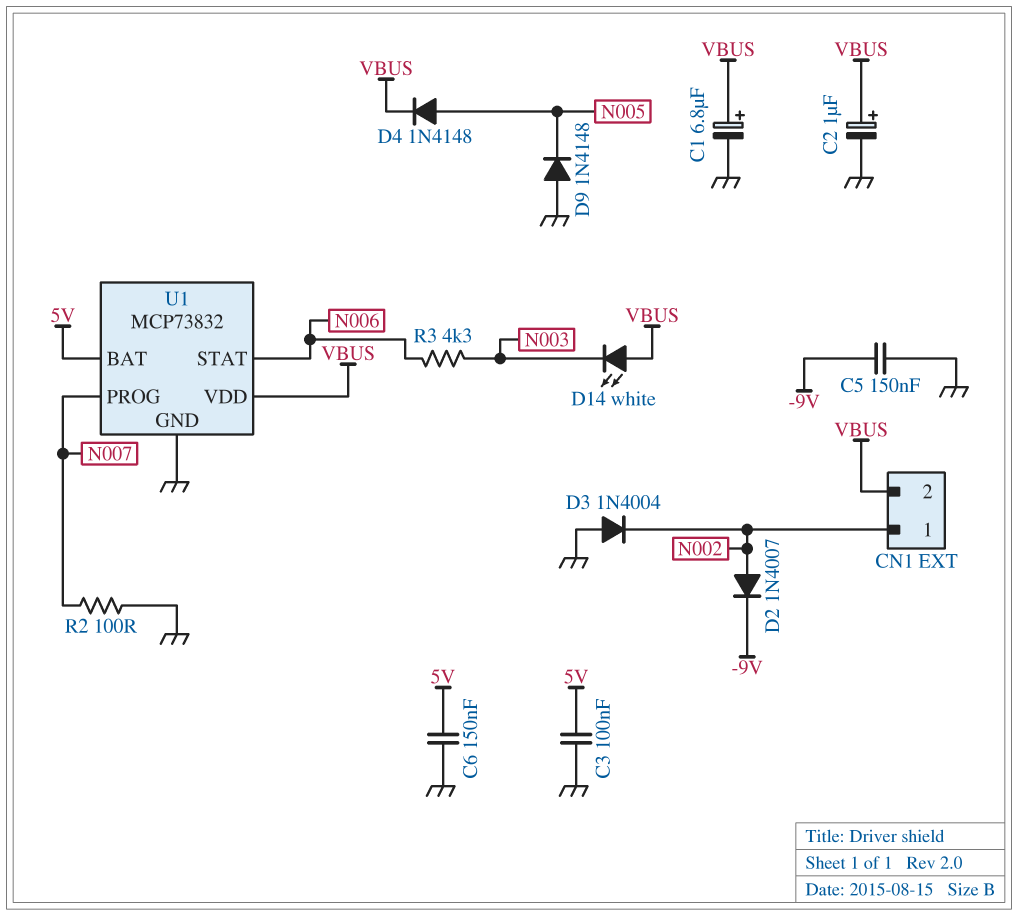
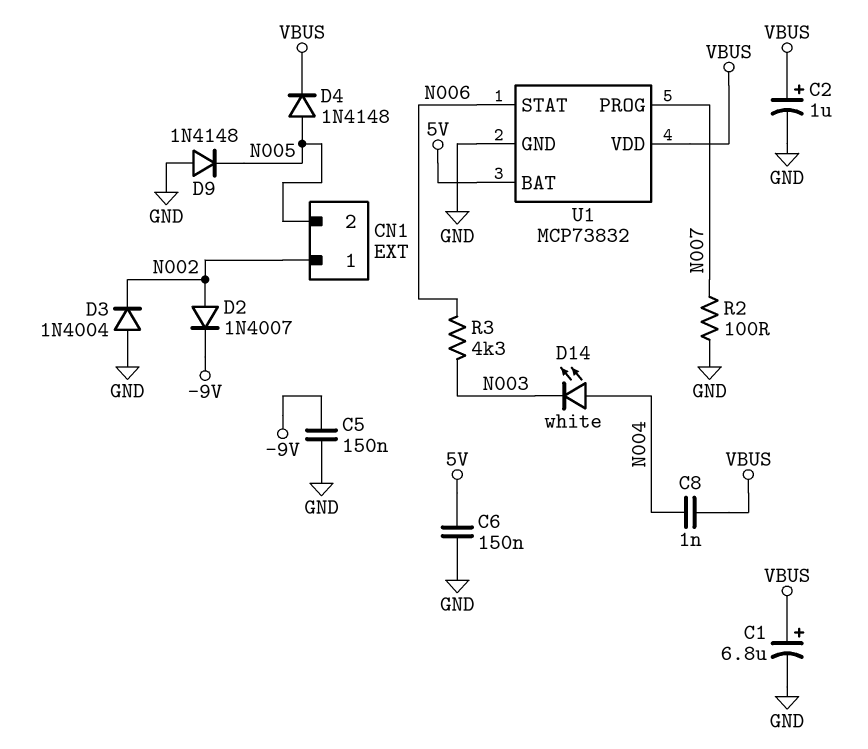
C3: 100nF (5V, GND) -> none
C8: none -> 1nF (N004, VBUS)
CN1 pin 2: VBUS -> N005
D14: LED white (A VBUS, K N003) -> LED white (A N004, K N003)

